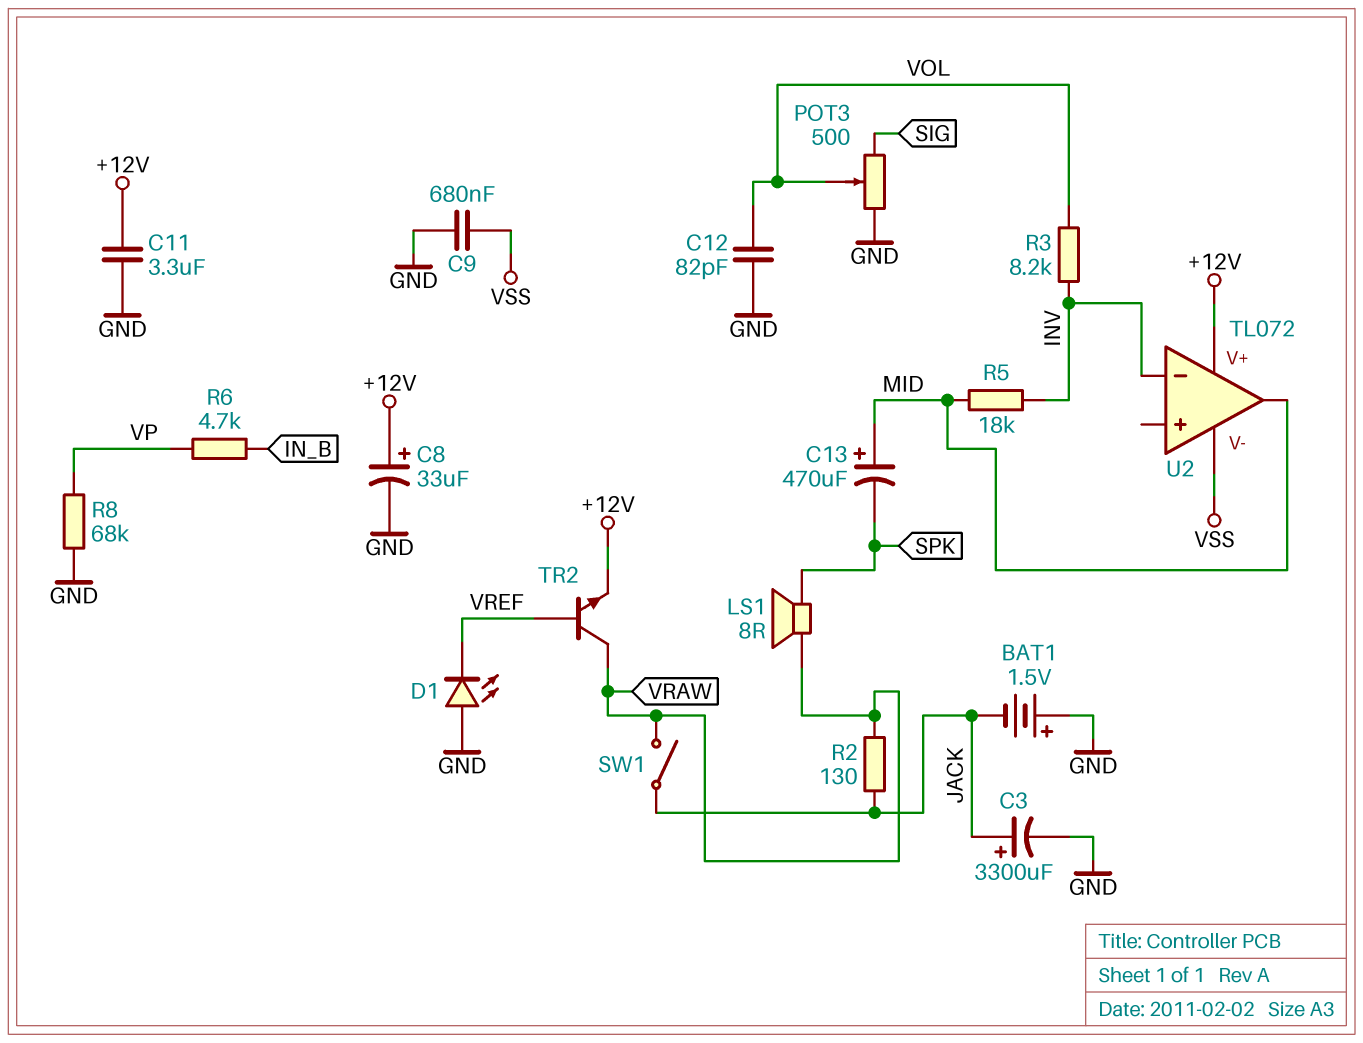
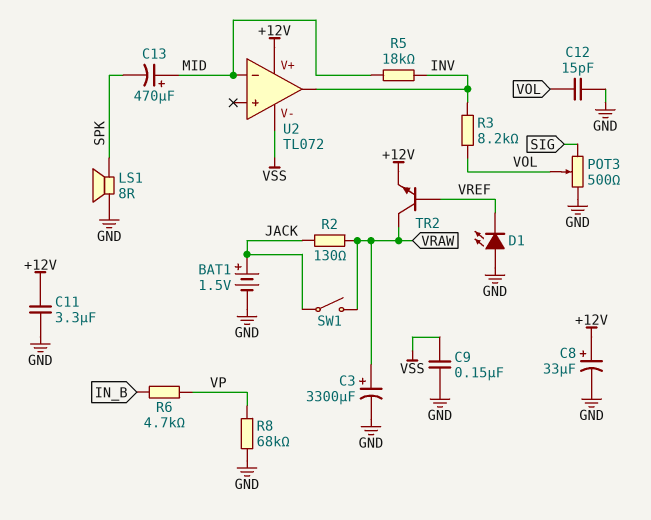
BAT1: 1.5V (plus GND, minus JACK) -> 1.5V (plus JACK, minus GND)
C3: 3300uF (plus JACK, minus GND) -> 3300uF (plus VRAW, minus GND)
C9: 680nF (GND, VSS) -> 150nF (GND, VSS)
C12: 82pF (GND, VOL) -> 15pF (GND, VOL)
LS1: speaker 8R (SPK, VRAW) -> speaker 8R (GND, SPK)
U2 pin in-: INV -> MID
U2 pin out: MID -> INV

